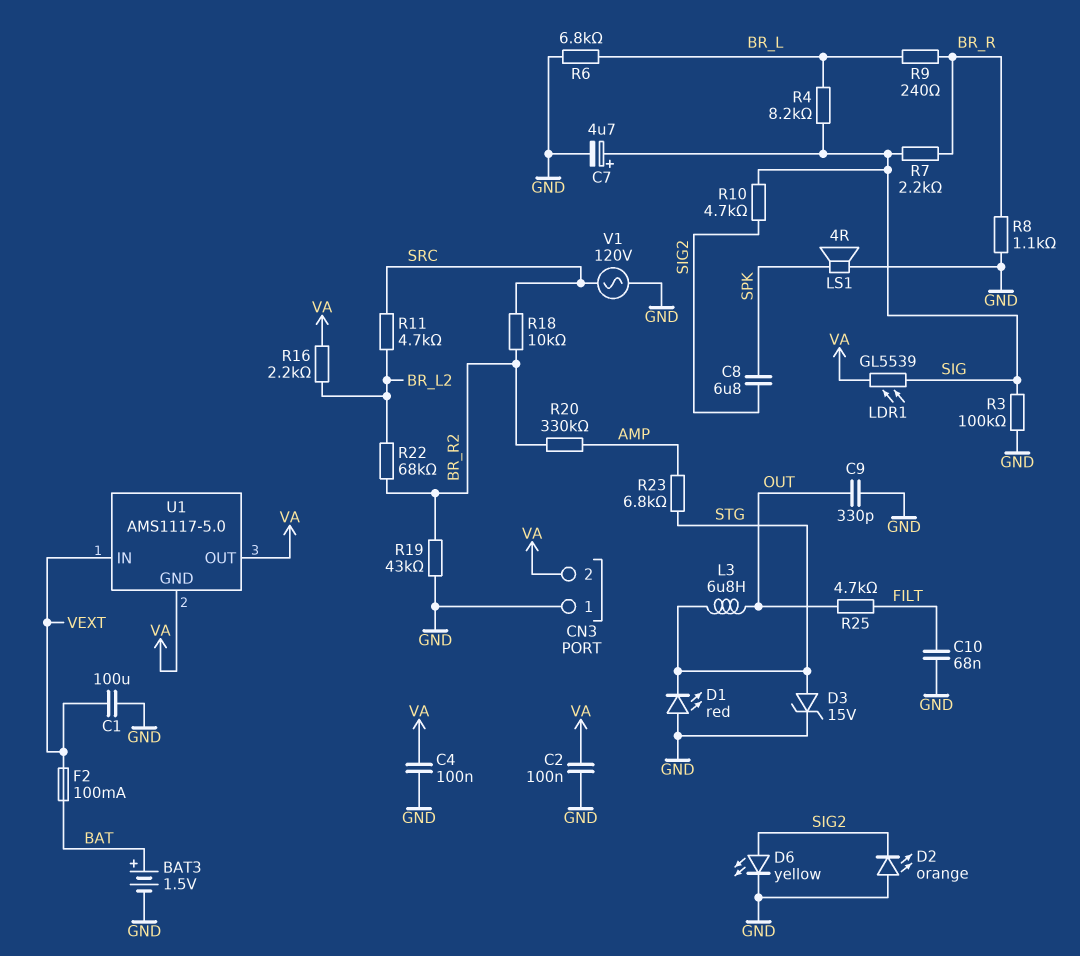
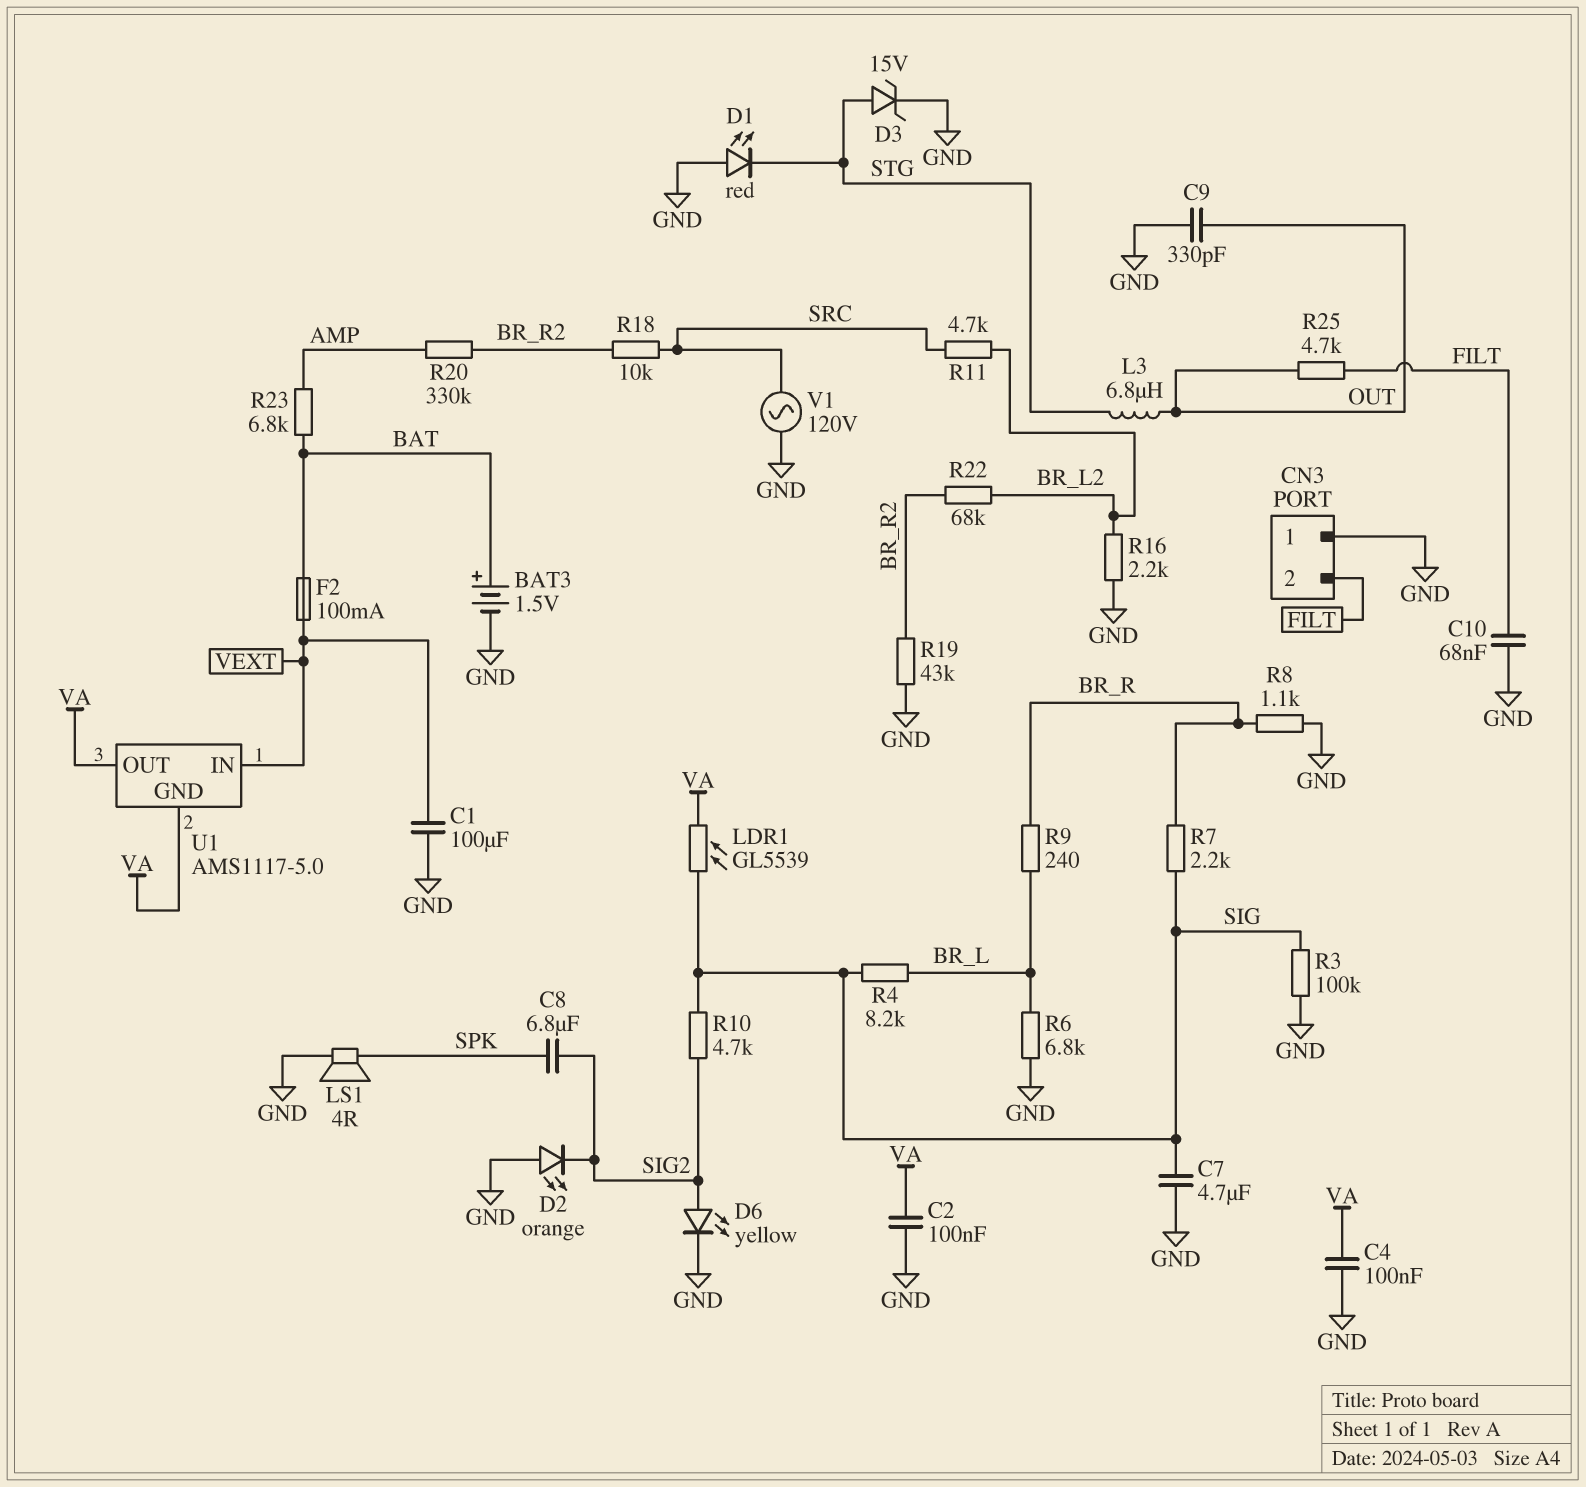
C7: 4.7uF (plus SIG, minus GND) -> 4.7uF (GND, SIG)
CN3 pin 2: VA -> FILT
R16: 2.2k (BR_L2, VA) -> 2.2k (BR_L2, GND)
R23: 6.8k (AMP, STG) -> 6.8k (AMP, BAT)

